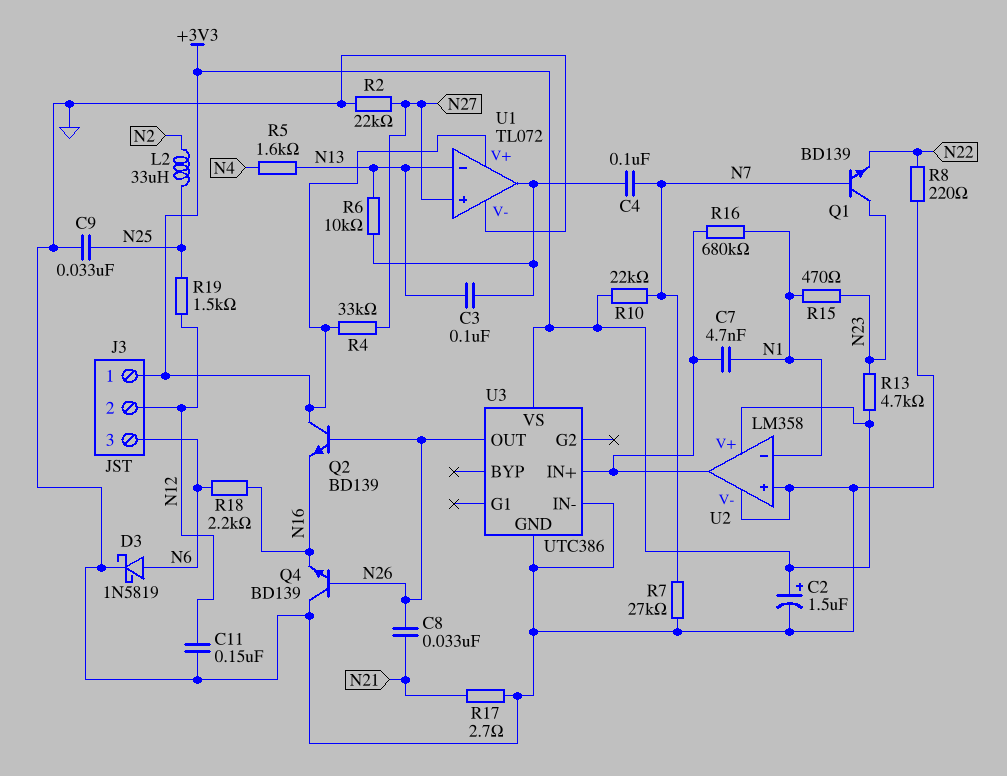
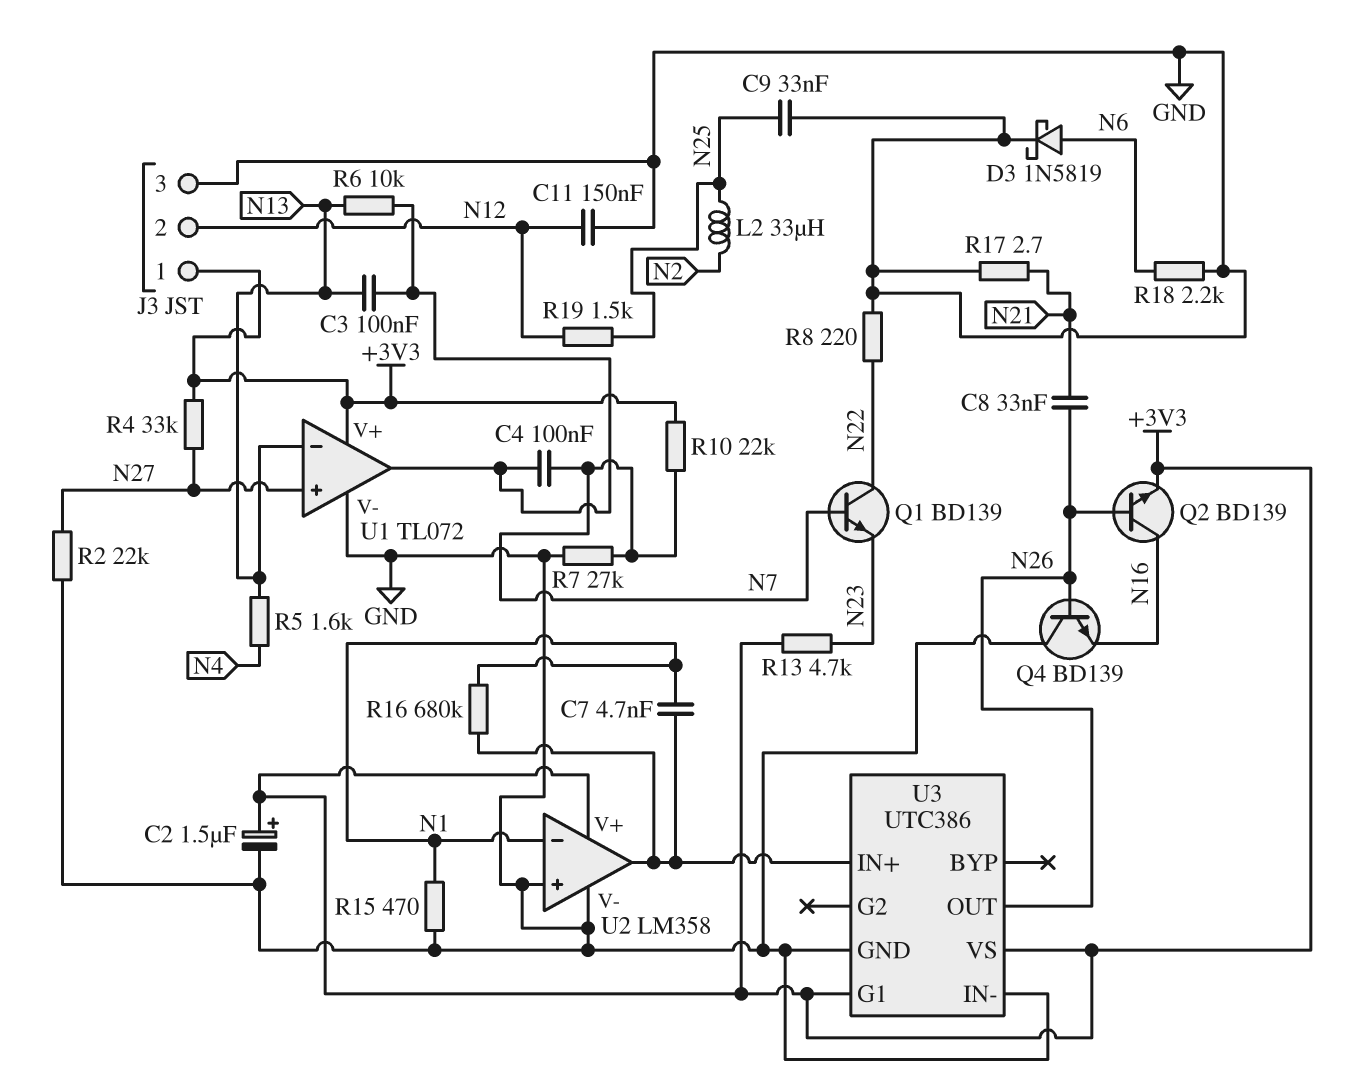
J3 pin 3: N6 -> GND
Q1: NPN BD139 (B N7, C N23, E N22) -> NPN BD139 (B N7, C N22, E N23)
Q2: NPN BD139 (B N26, C +3V3, E N16) -> NPN BD139 (B N26, C N16, E +3V3)
R15: 470 (N1, N23) -> 470 (GND, N1)
R18: 2.2k (N6, N16) -> 2.2k (GND, N6)
U3 pin G1: none -> +3V3

